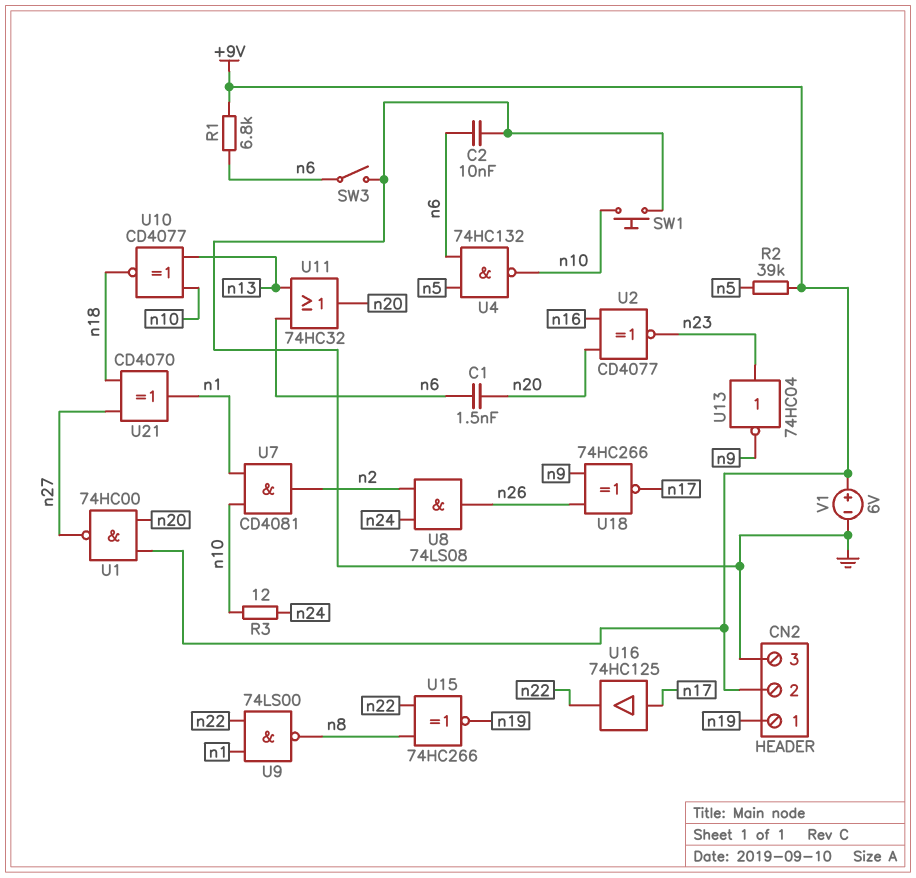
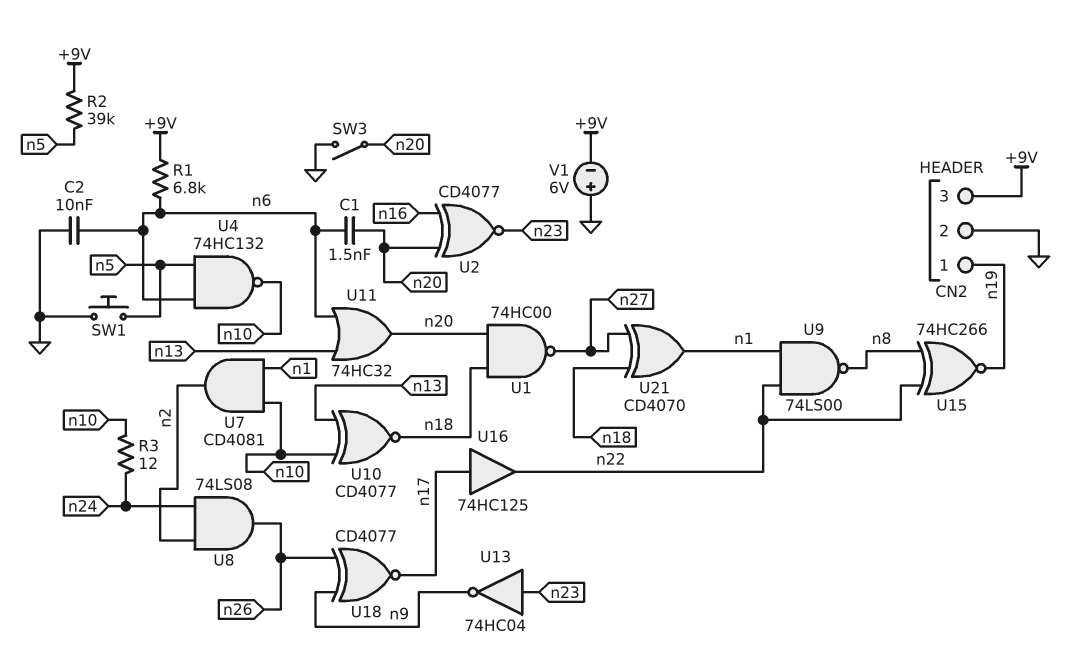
CN2 pin 2: +9V -> GND
CN2 pin 3: GND -> +9V
SW1: button (GND, n10) -> button (GND, n5)
SW3: switch (GND, n6) -> switch (GND, n20)
U1: NAND 74HC00 (in +9V, in n20, out n27) -> NAND 74HC00 (in n18, in n20, out n27)
U18: XNOR 74HC266 (in n9, in n26, out n17) -> XNOR CD4077 (in n9, in n26, out n17)
V1: 6V (plus +9V, minus GND) -> 6V (plus GND, minus +9V)

